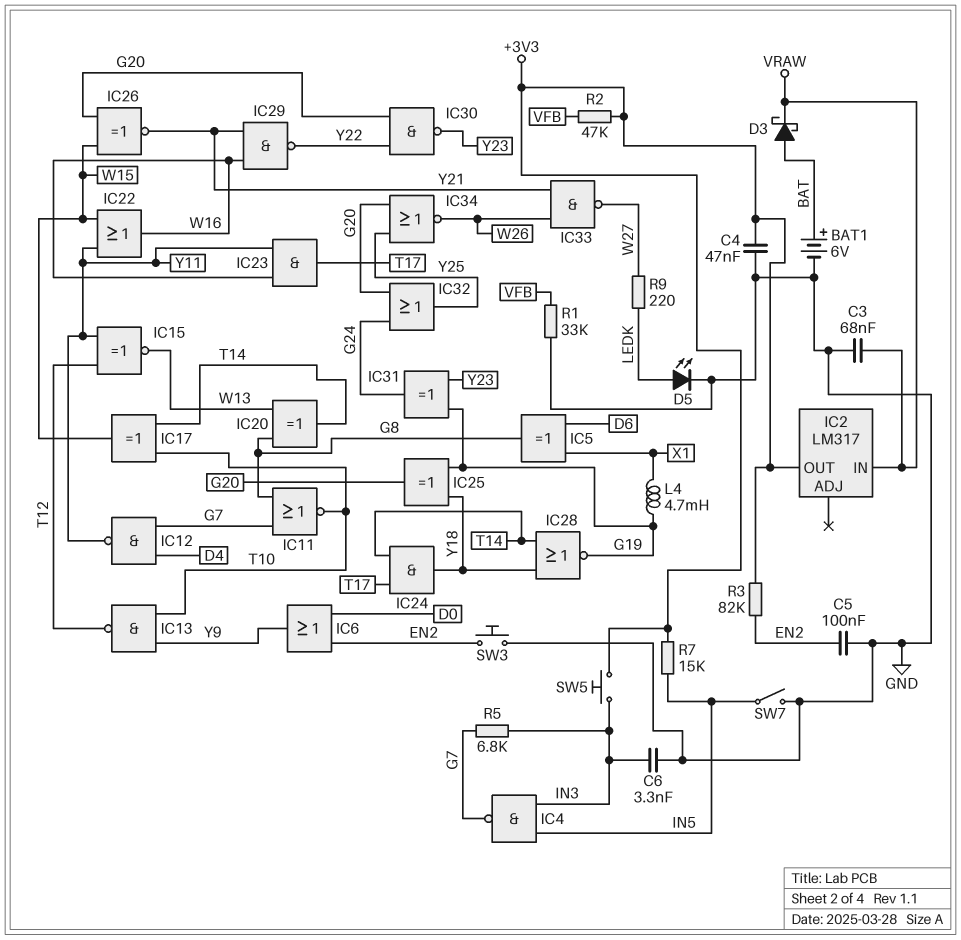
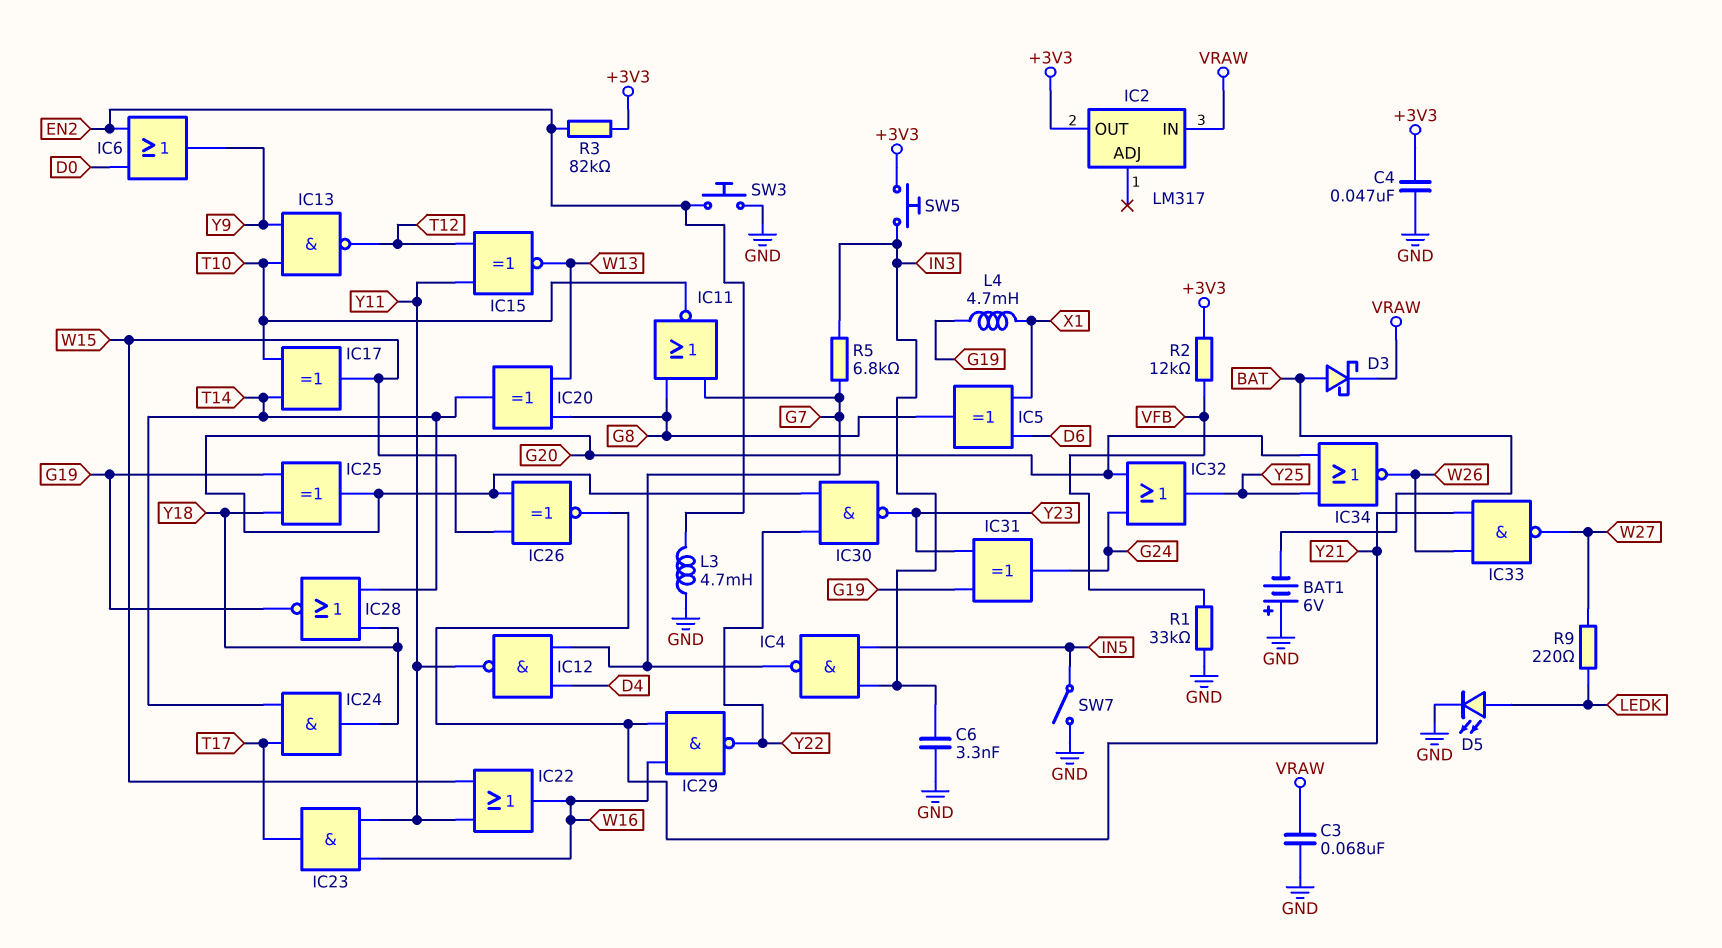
BAT1: 6V (plus BAT, minus GND) -> 6V (plus GND, minus BAT)
C5: 100nF (EN2, GND) -> none
L3: none -> 4.7mH (EN2, GND)
R2: 47k (+3V3, VFB) -> 12k (+3V3, VFB)
R7: 15k (+3V3, IN5) -> none

